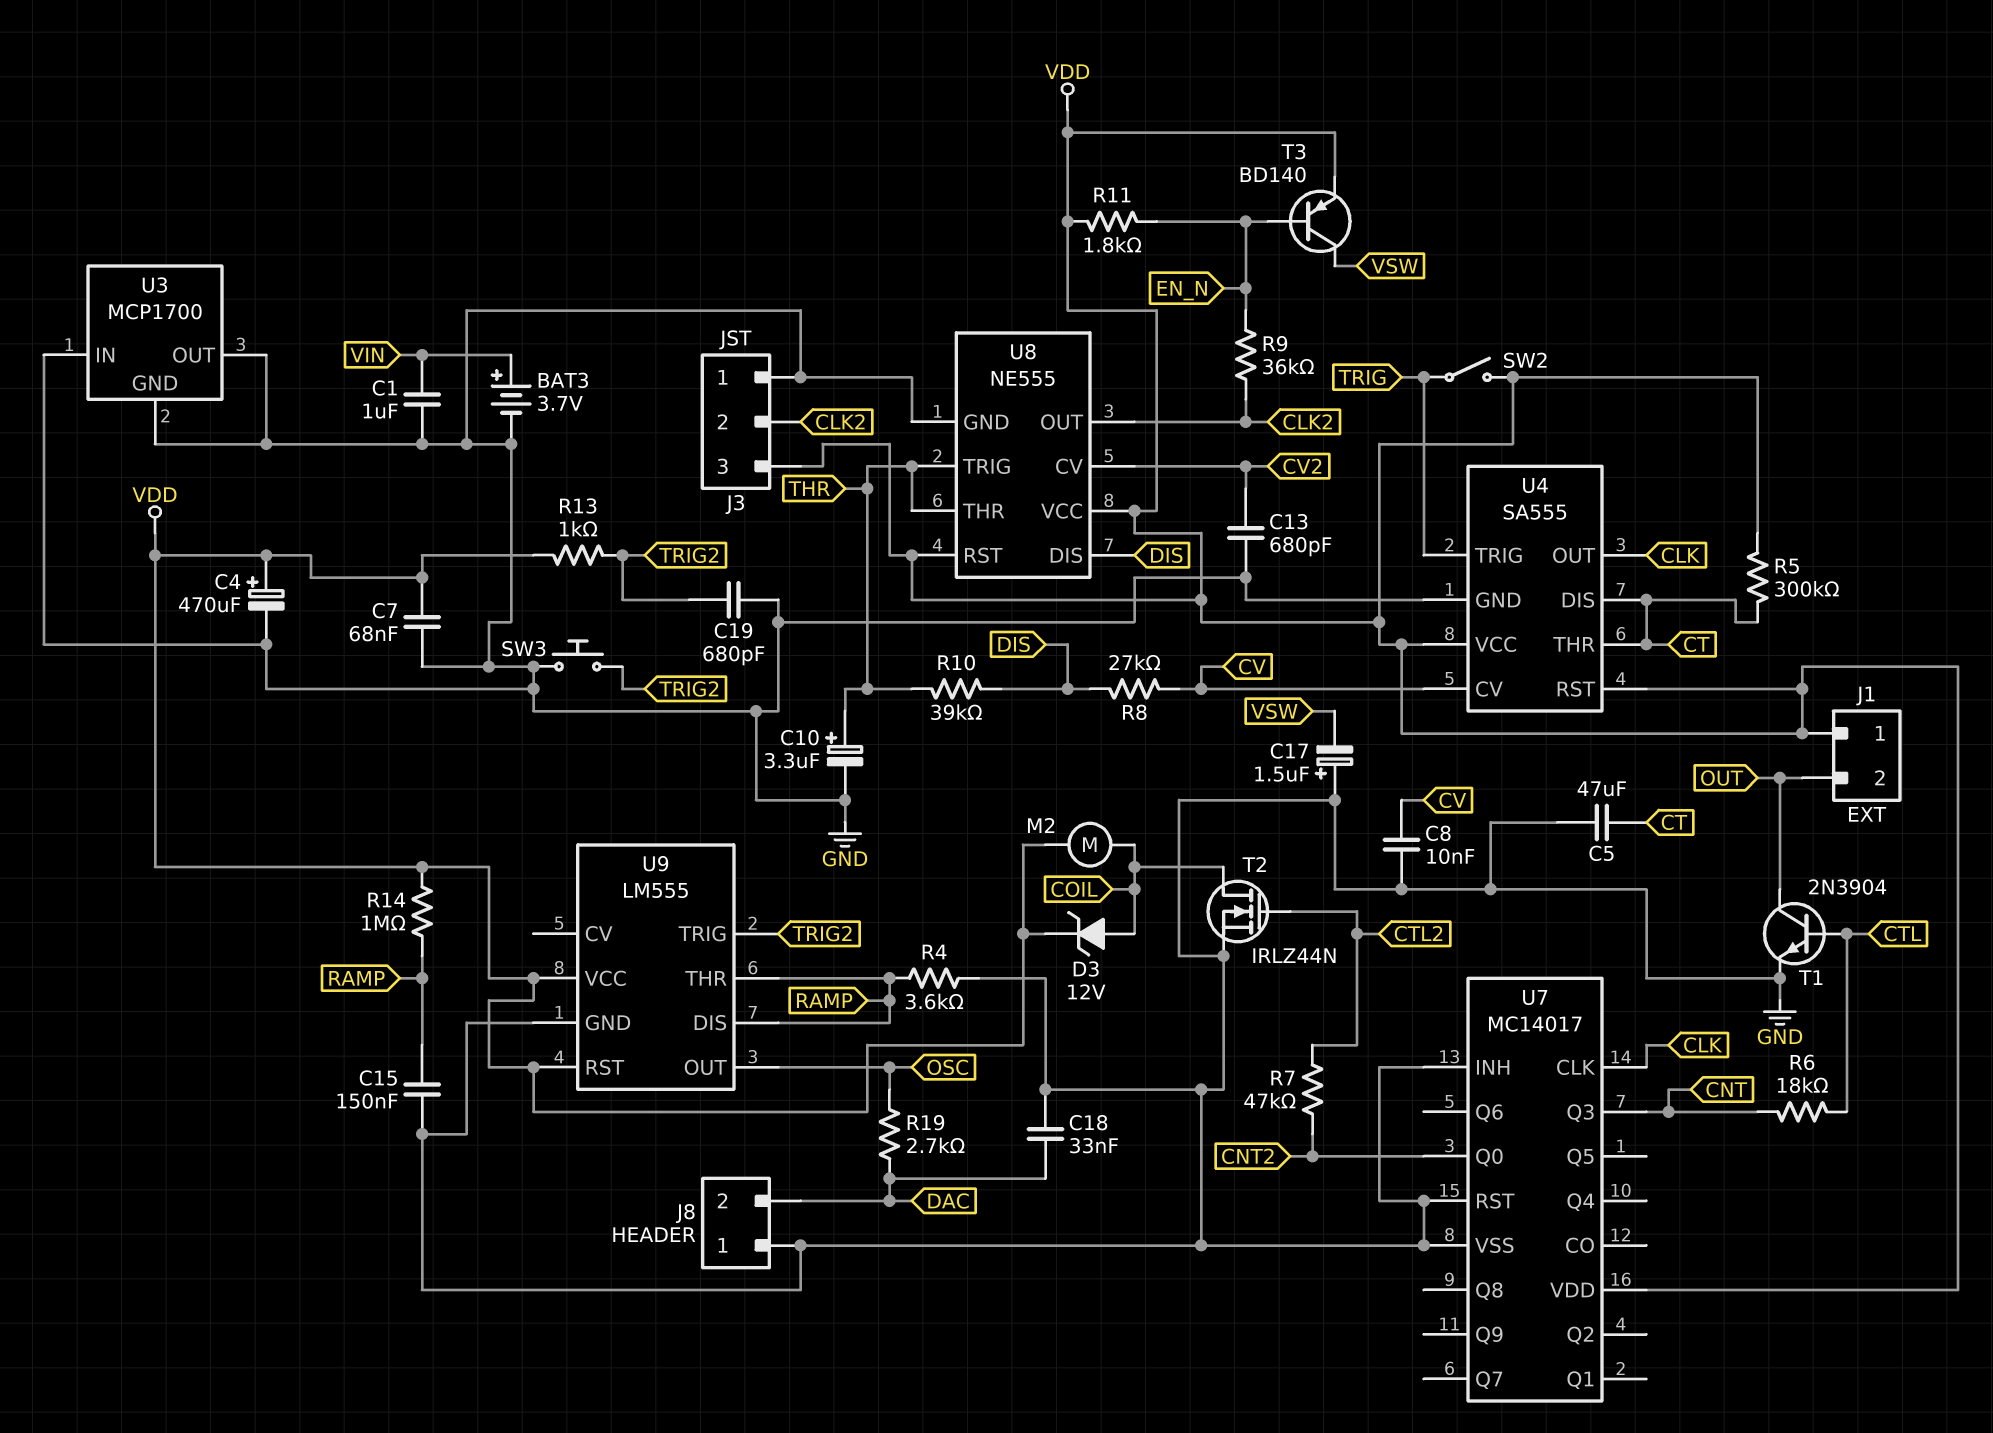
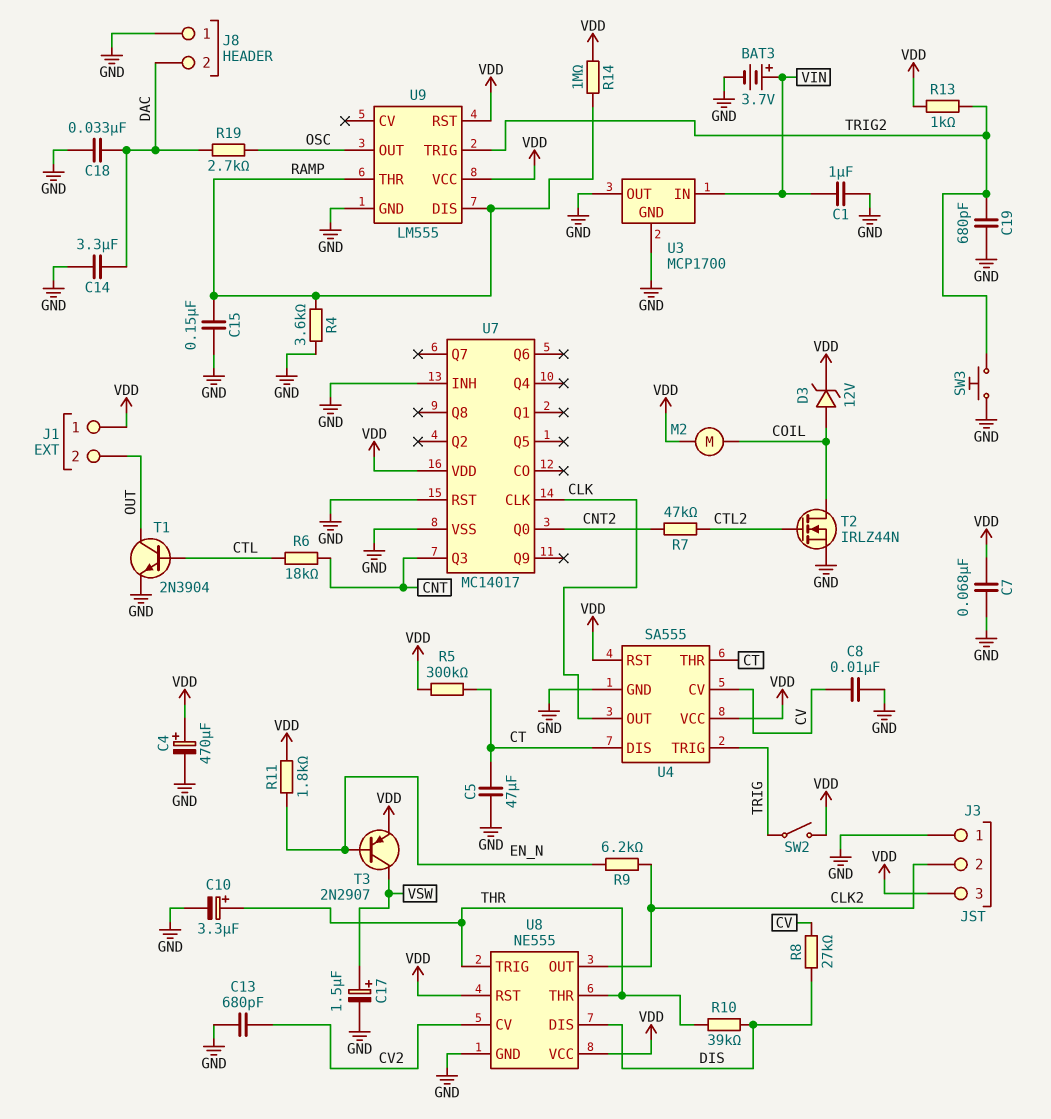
C14: none -> 3.3uF (DAC, GND)
C17: 1.5uF (plus GND, minus VSW) -> 1.5uF (plus VSW, minus GND)
R9: 36k (CLK2, EN_N) -> 6.2k (CLK2, EN_N)
T3: PNP BD140 (B EN_N, C VSW, E VDD) -> PNP 2N2907 (B EN_N, C VSW, E VDD)
U3 pin IN: GND -> VIN

